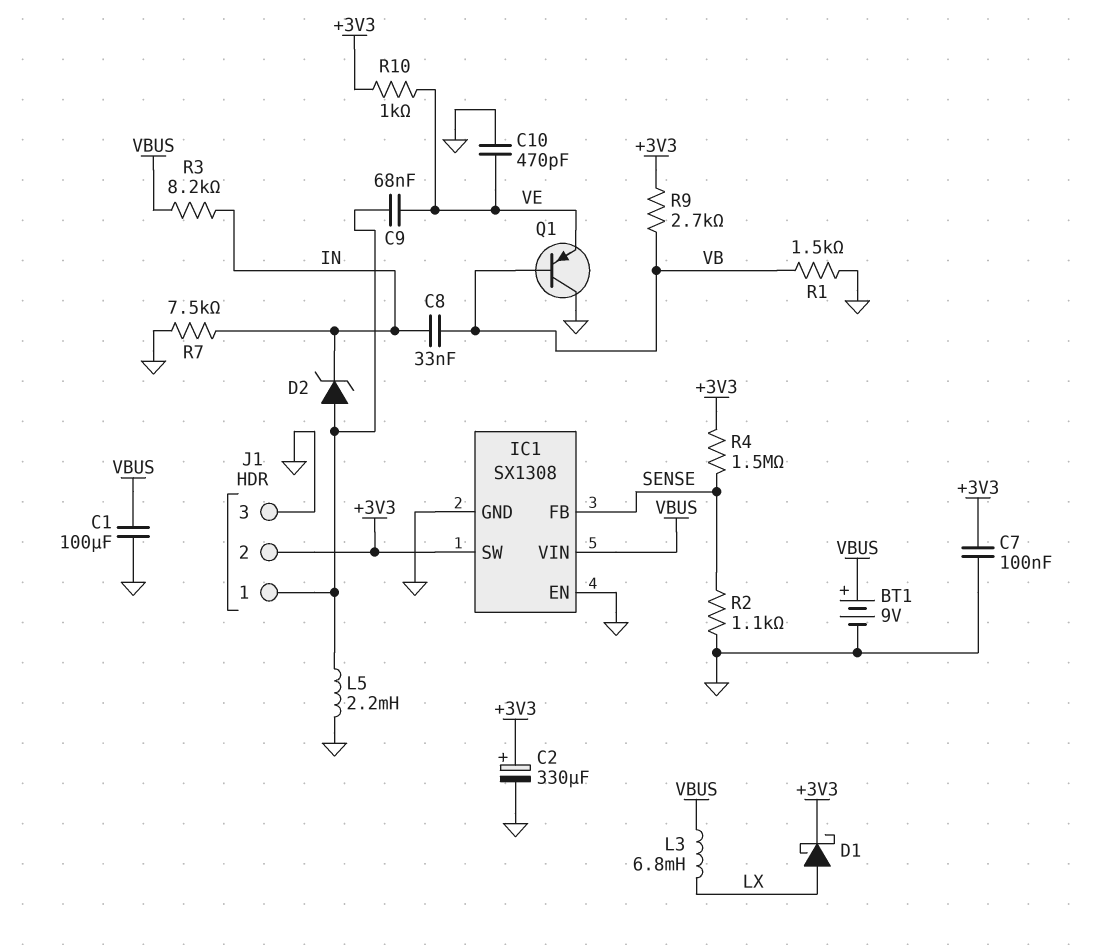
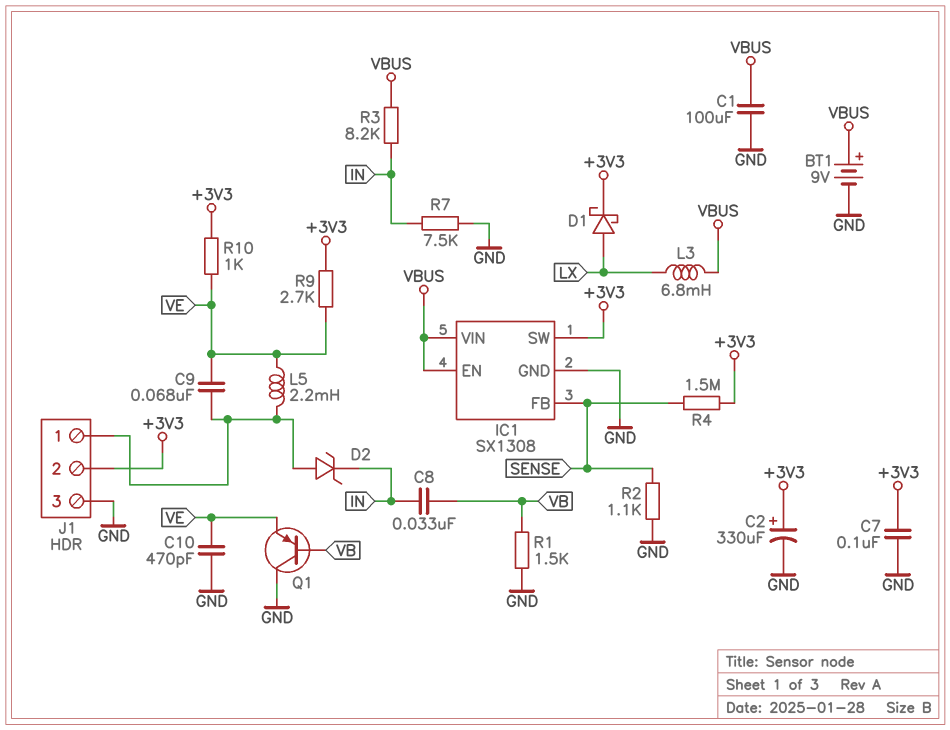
IC1 pin EN: GND -> VBUS
L5: 2.2mH (GND, J1/1) -> 2.2mH (J1/1, VE)
R9: 2.7k (+3V3, VB) -> 2.7k (+3V3, VE)

